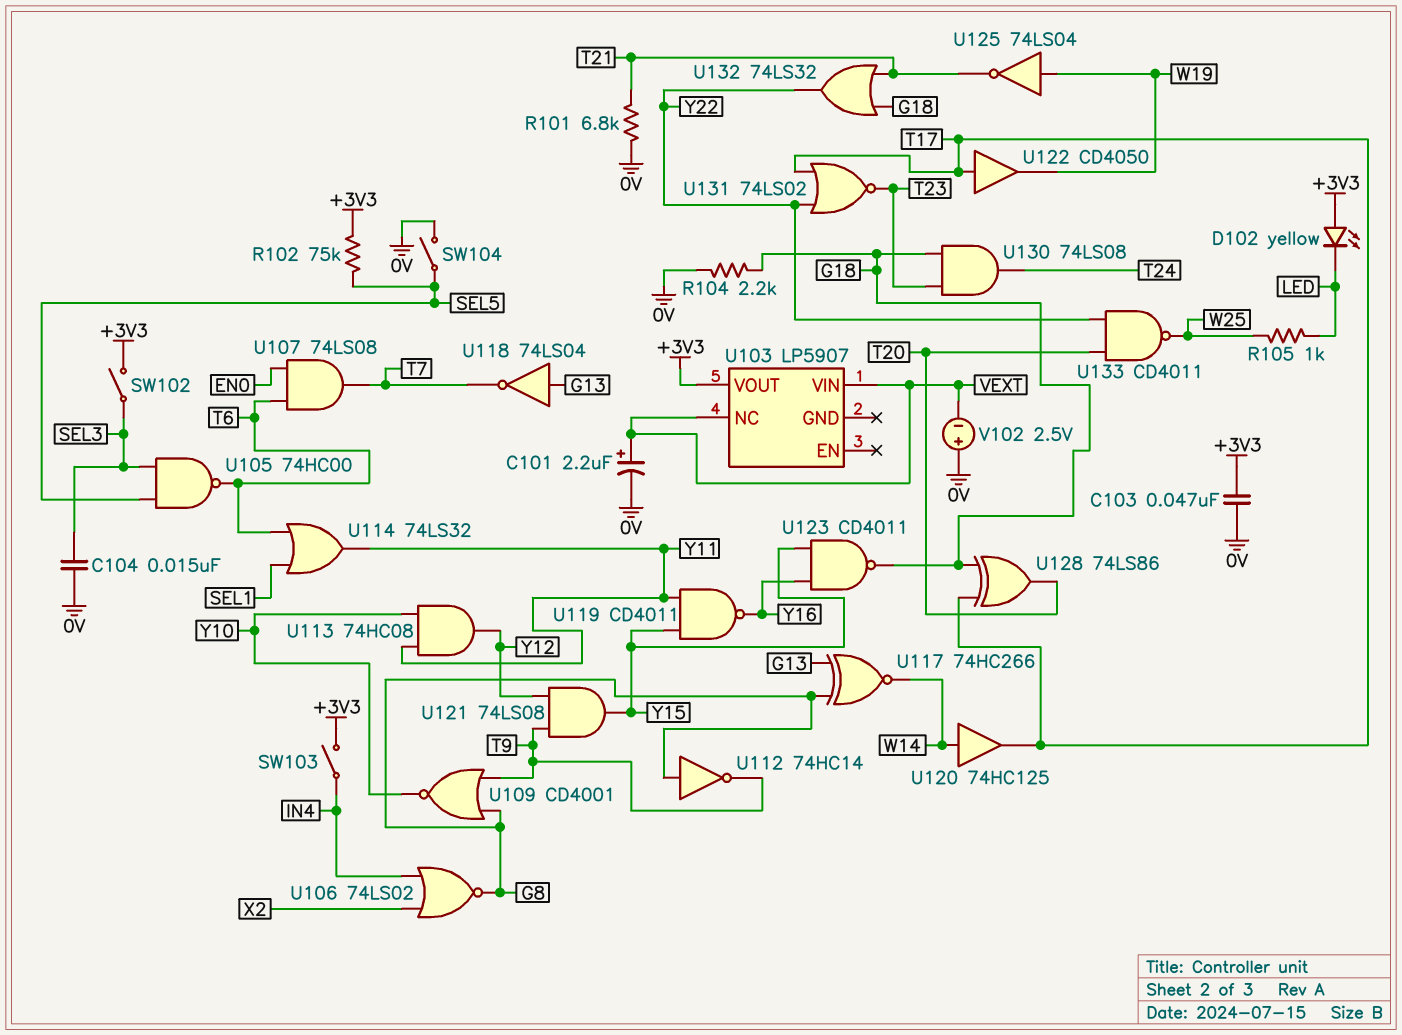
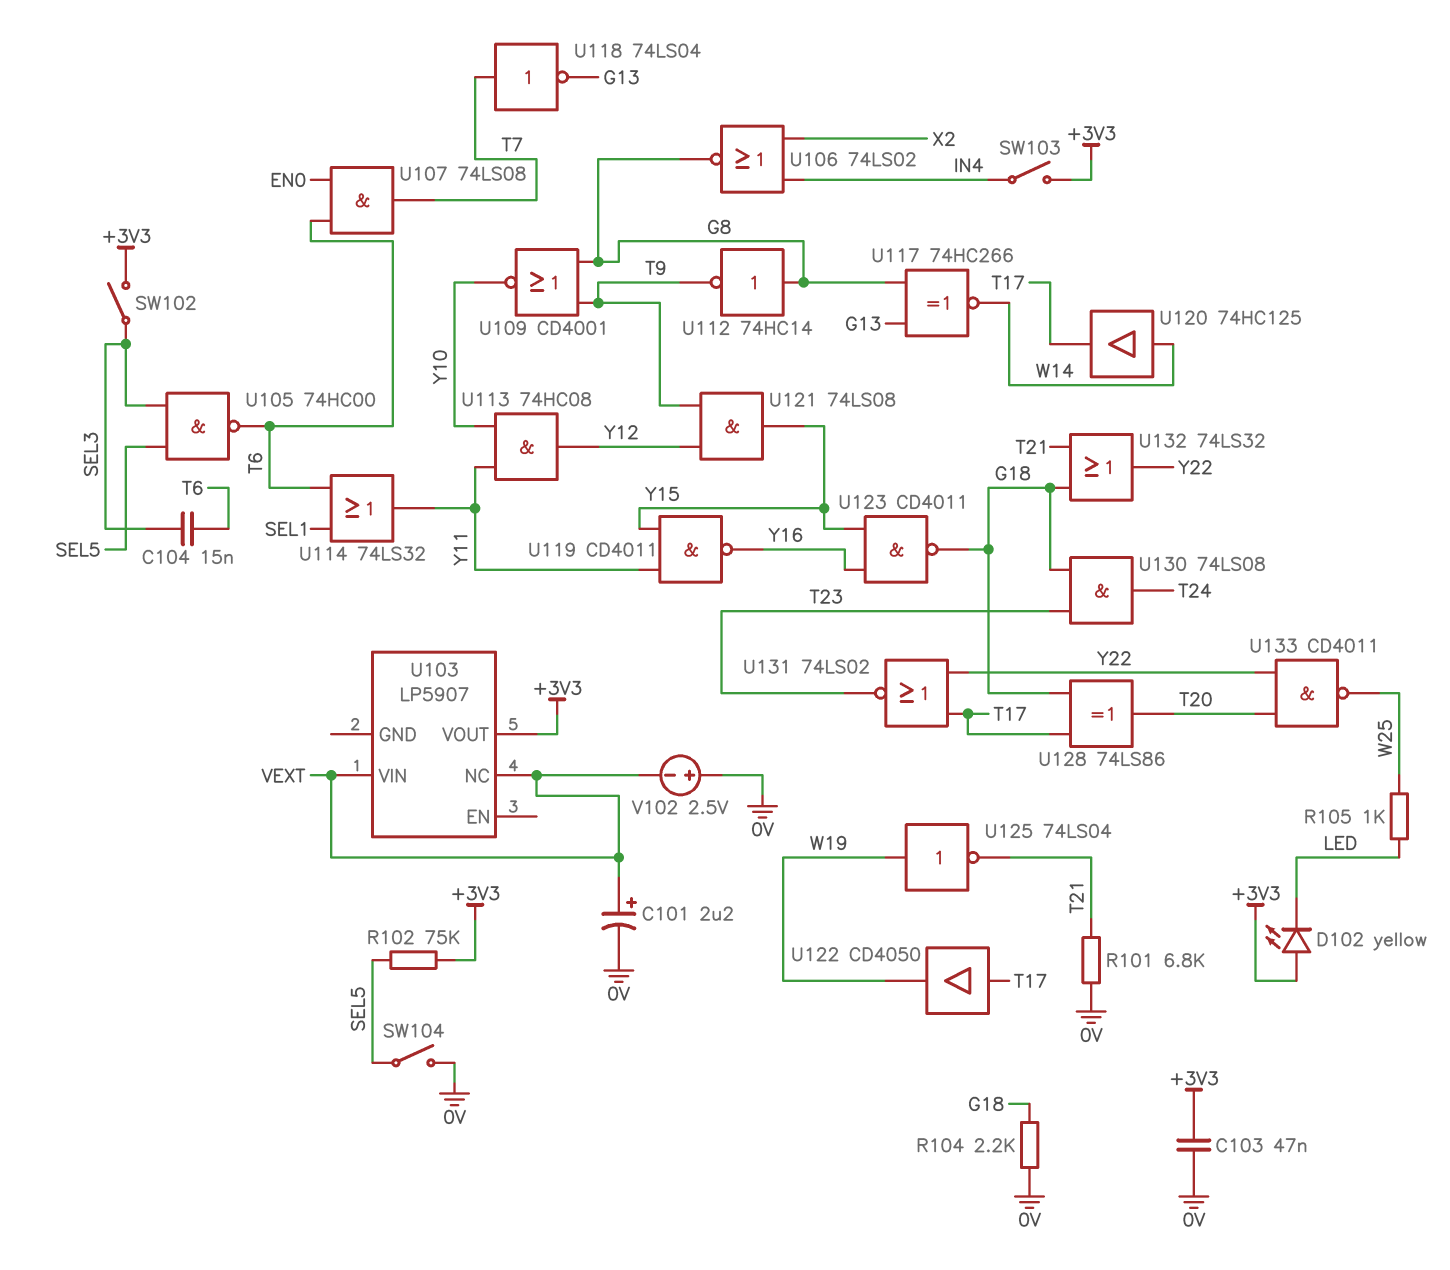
C104: 15nF (0V, SEL3) -> 15nF (SEL3, T6)
U118: NOT 74LS04 (in G13, out T7) -> NOT 74LS04 (in T7, out G13)

